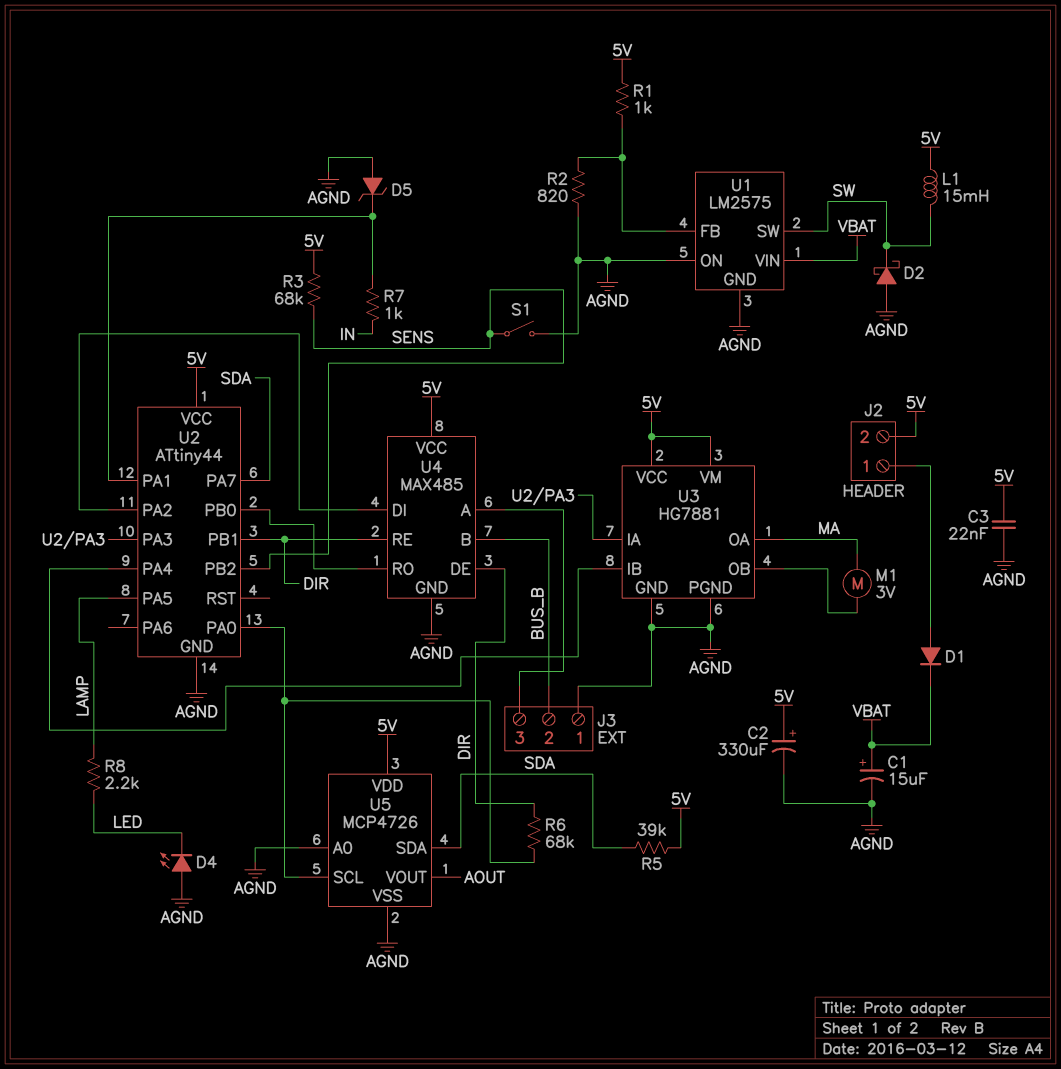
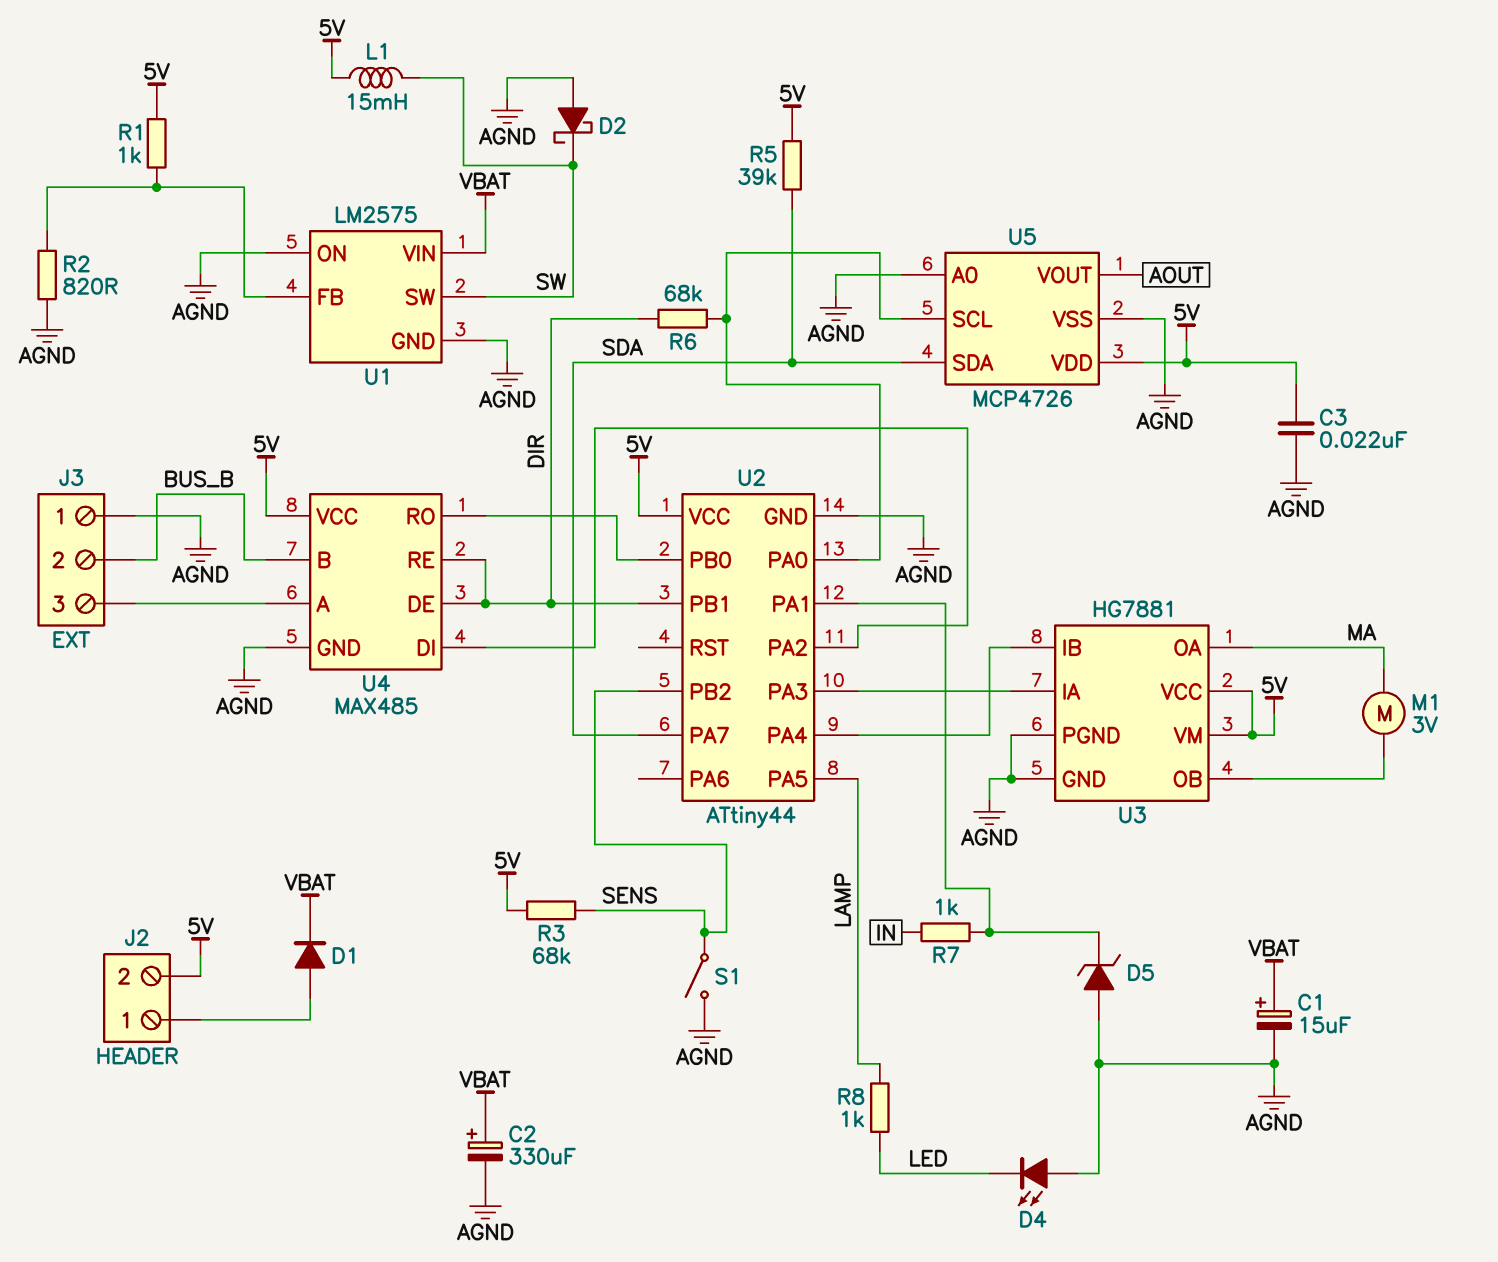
C2: 330uF (plus 5V, minus AGND) -> 330uF (plus VBAT, minus AGND)
R8: 2.2k (LAMP, LED) -> 1k (LAMP, LED)

